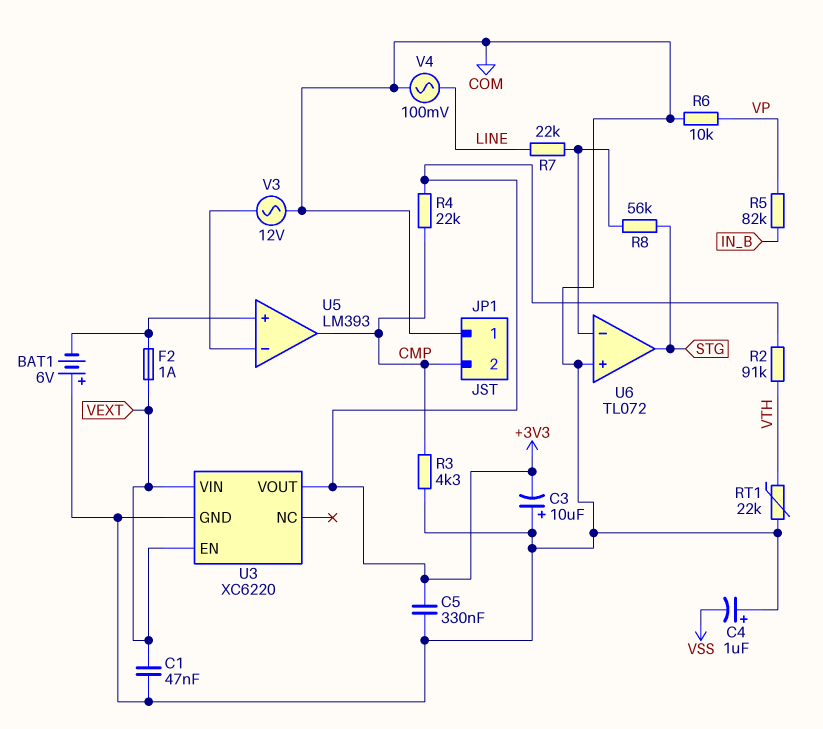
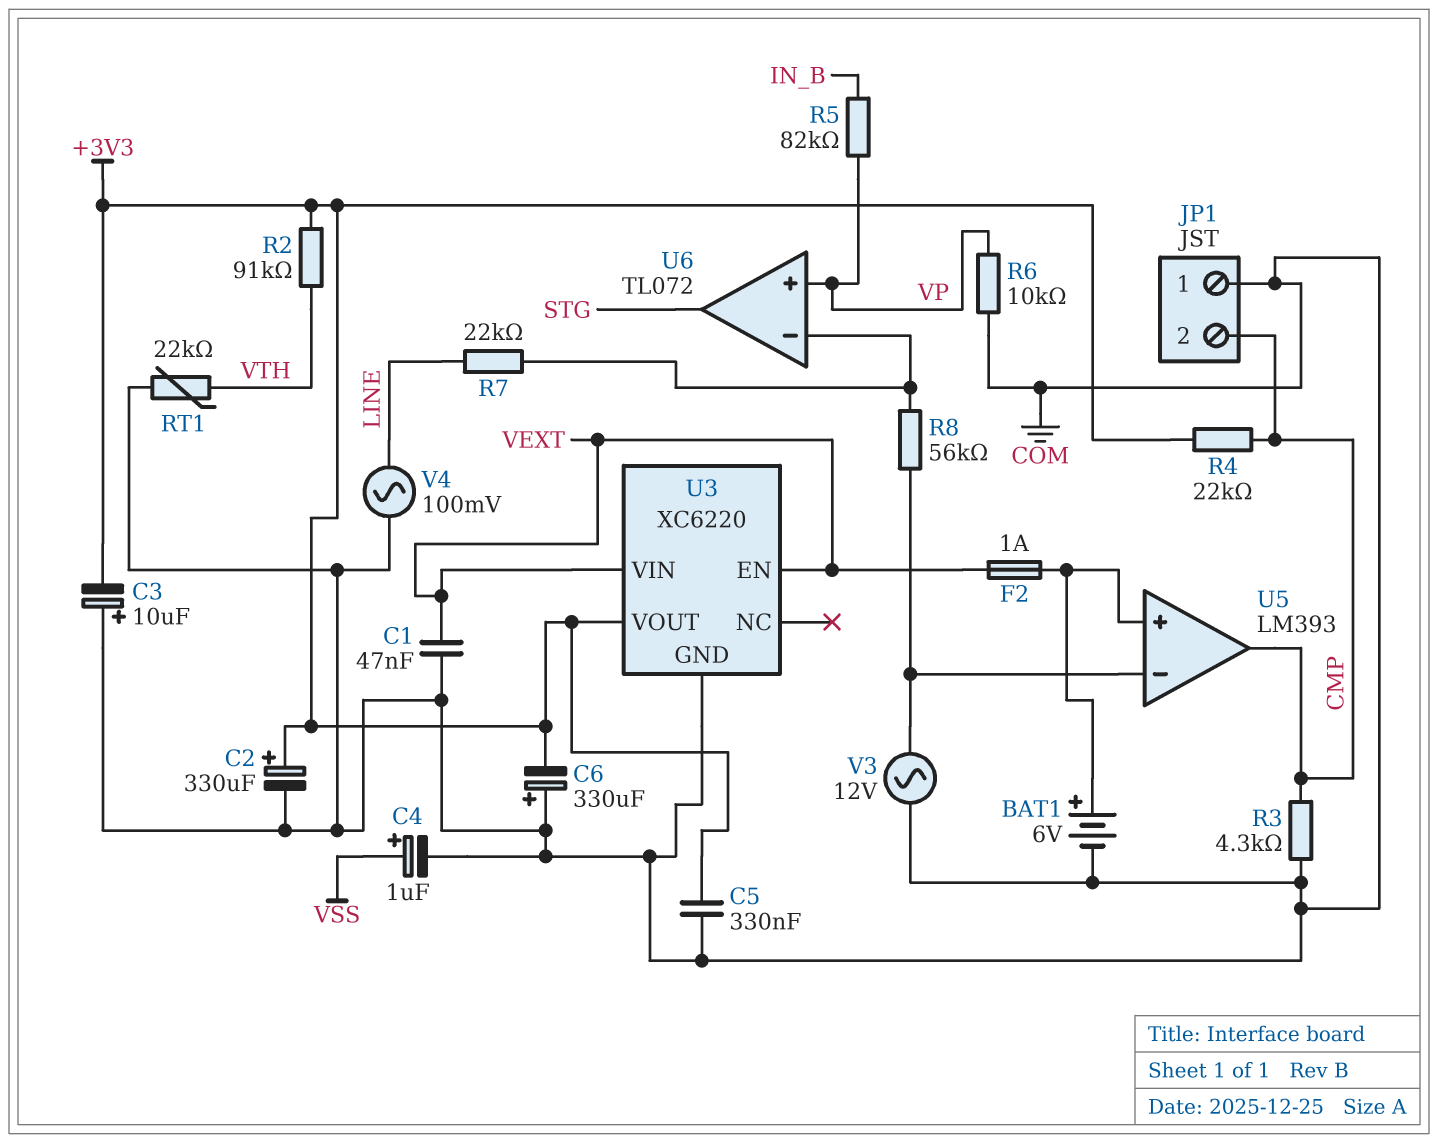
BAT1: 6V (plus COM, minus U5/in+) -> 6V (plus U5/in+, minus COM)
C2: none -> 330uF (plus +3V3, minus COM)
C4: 1uF (plus COM, minus VSS) -> 1uF (plus VSS, minus COM)
C6: none -> 330uF (plus COM, minus +3V3)
R8: 56k (STG, U6/in-) -> 56k (U5/in-, U6/in-)
U6 pin in+: COM -> VP

